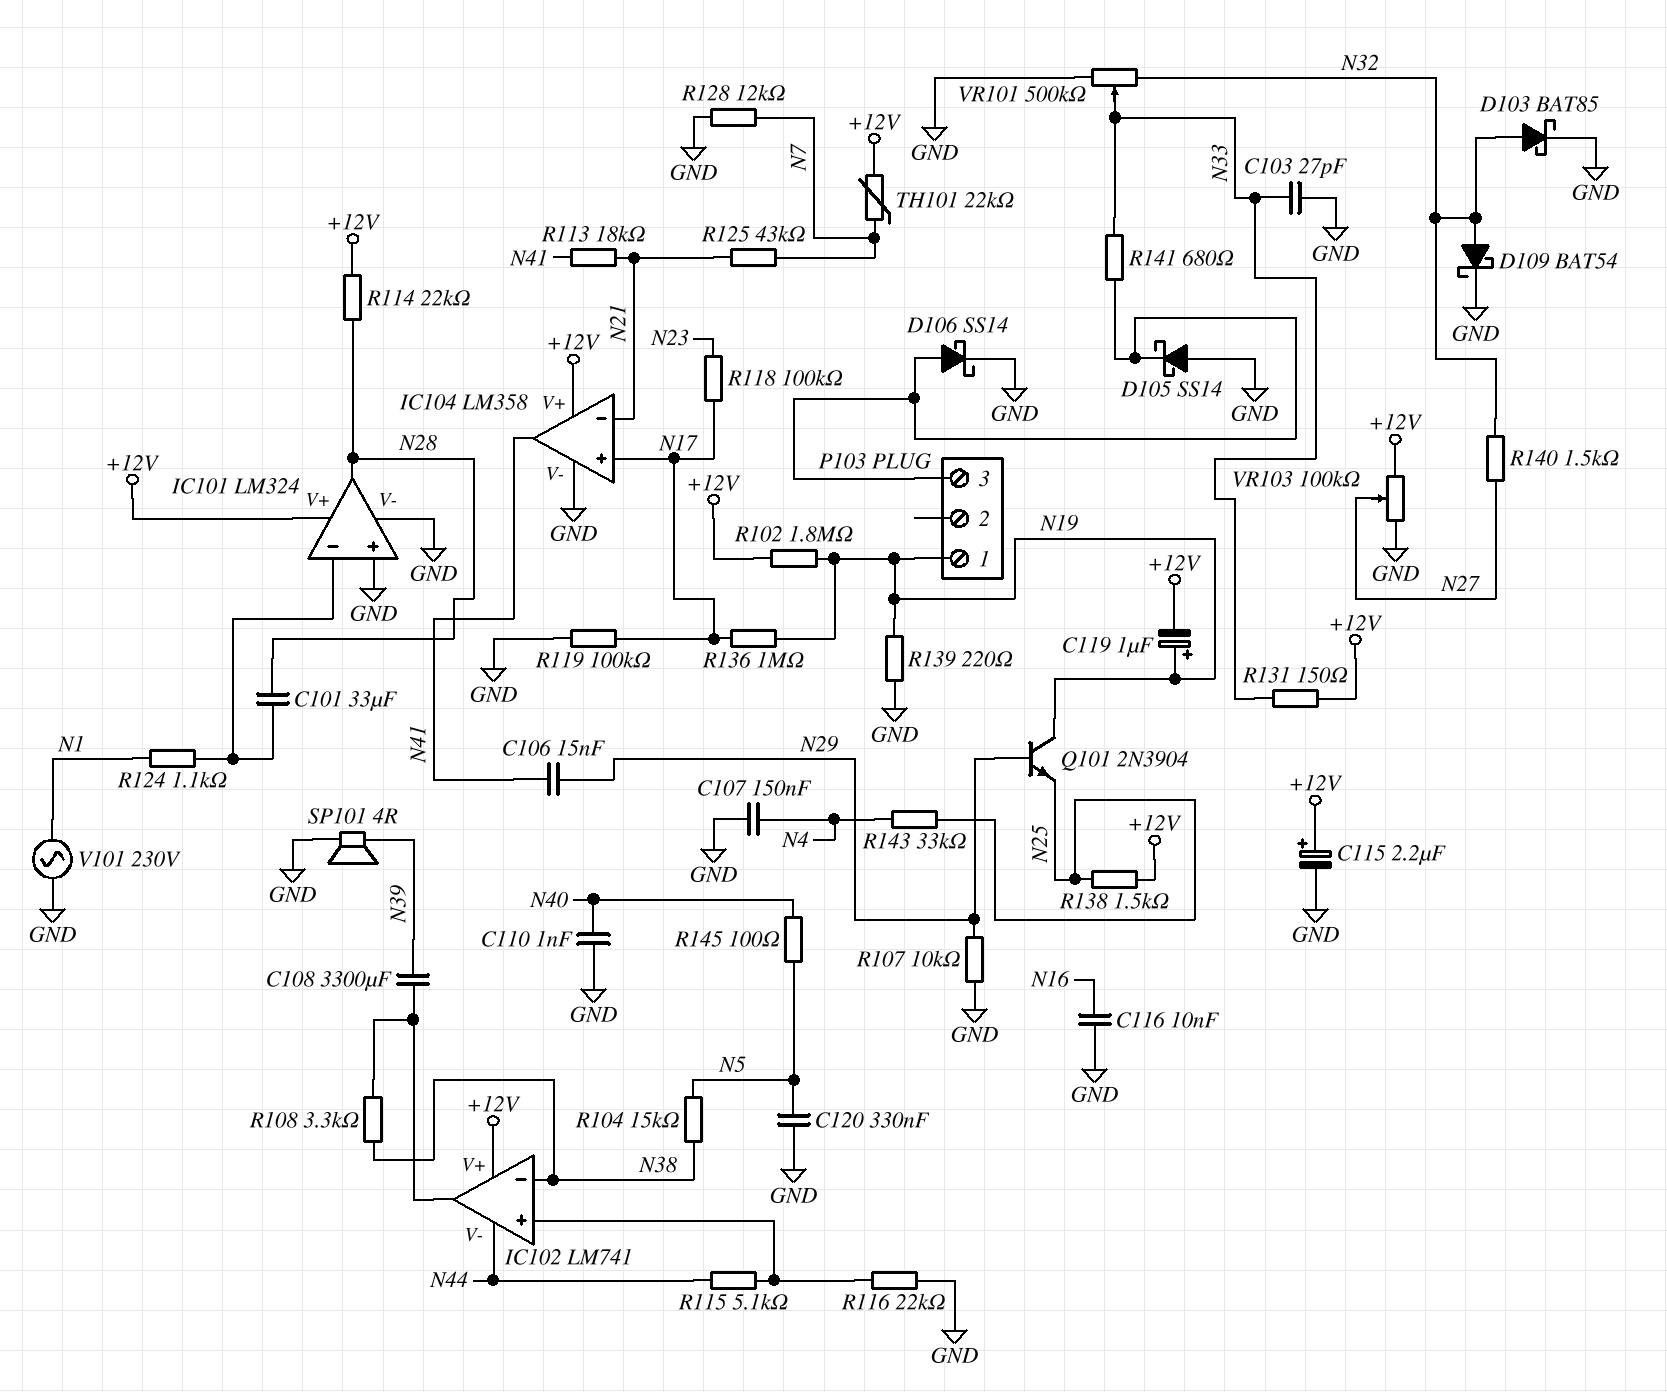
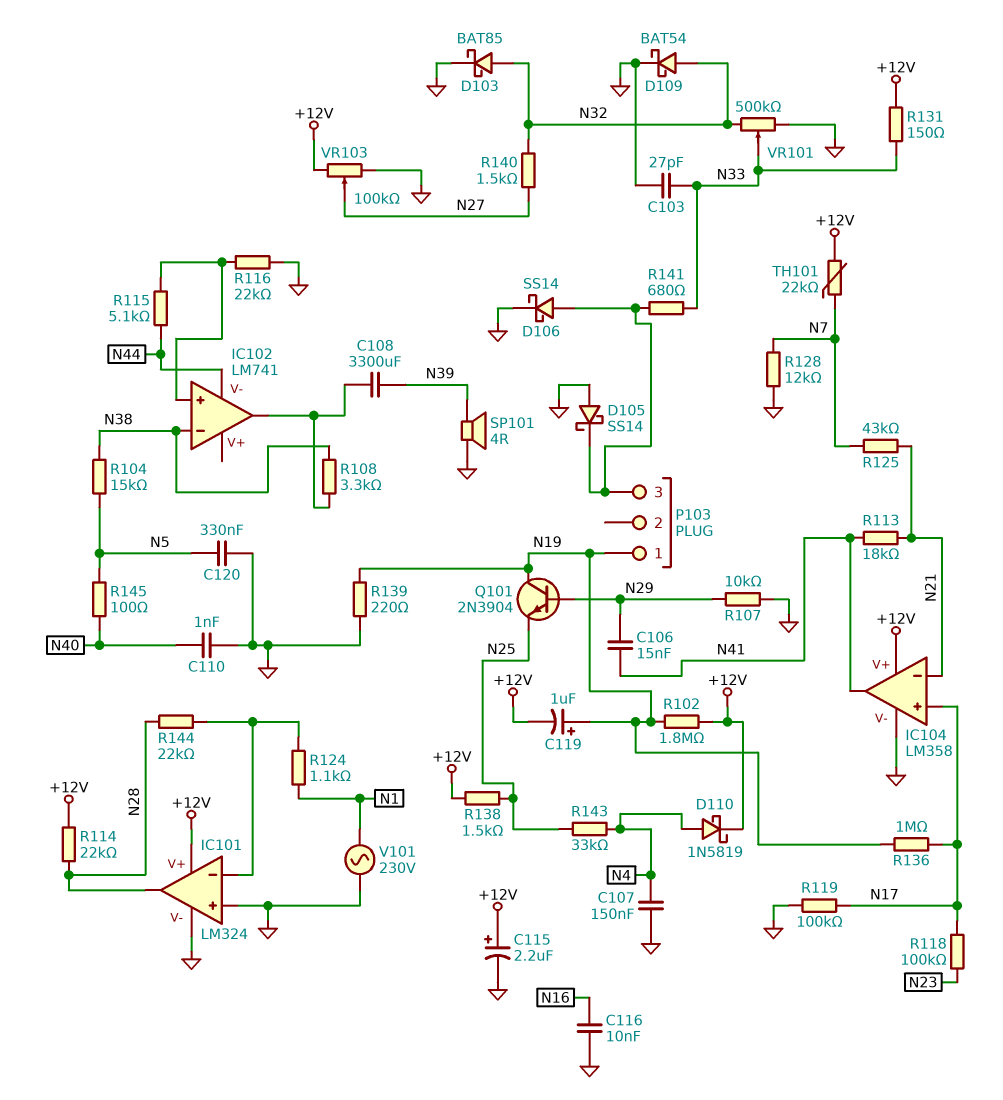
C101: 33uF (IC101/in-, N28) -> none
D110: none -> schottky 1N5819 (A N4, K +12V)
IC102 pin V+: +12V -> none
R144: none -> 22k (IC101/in-, N28)

